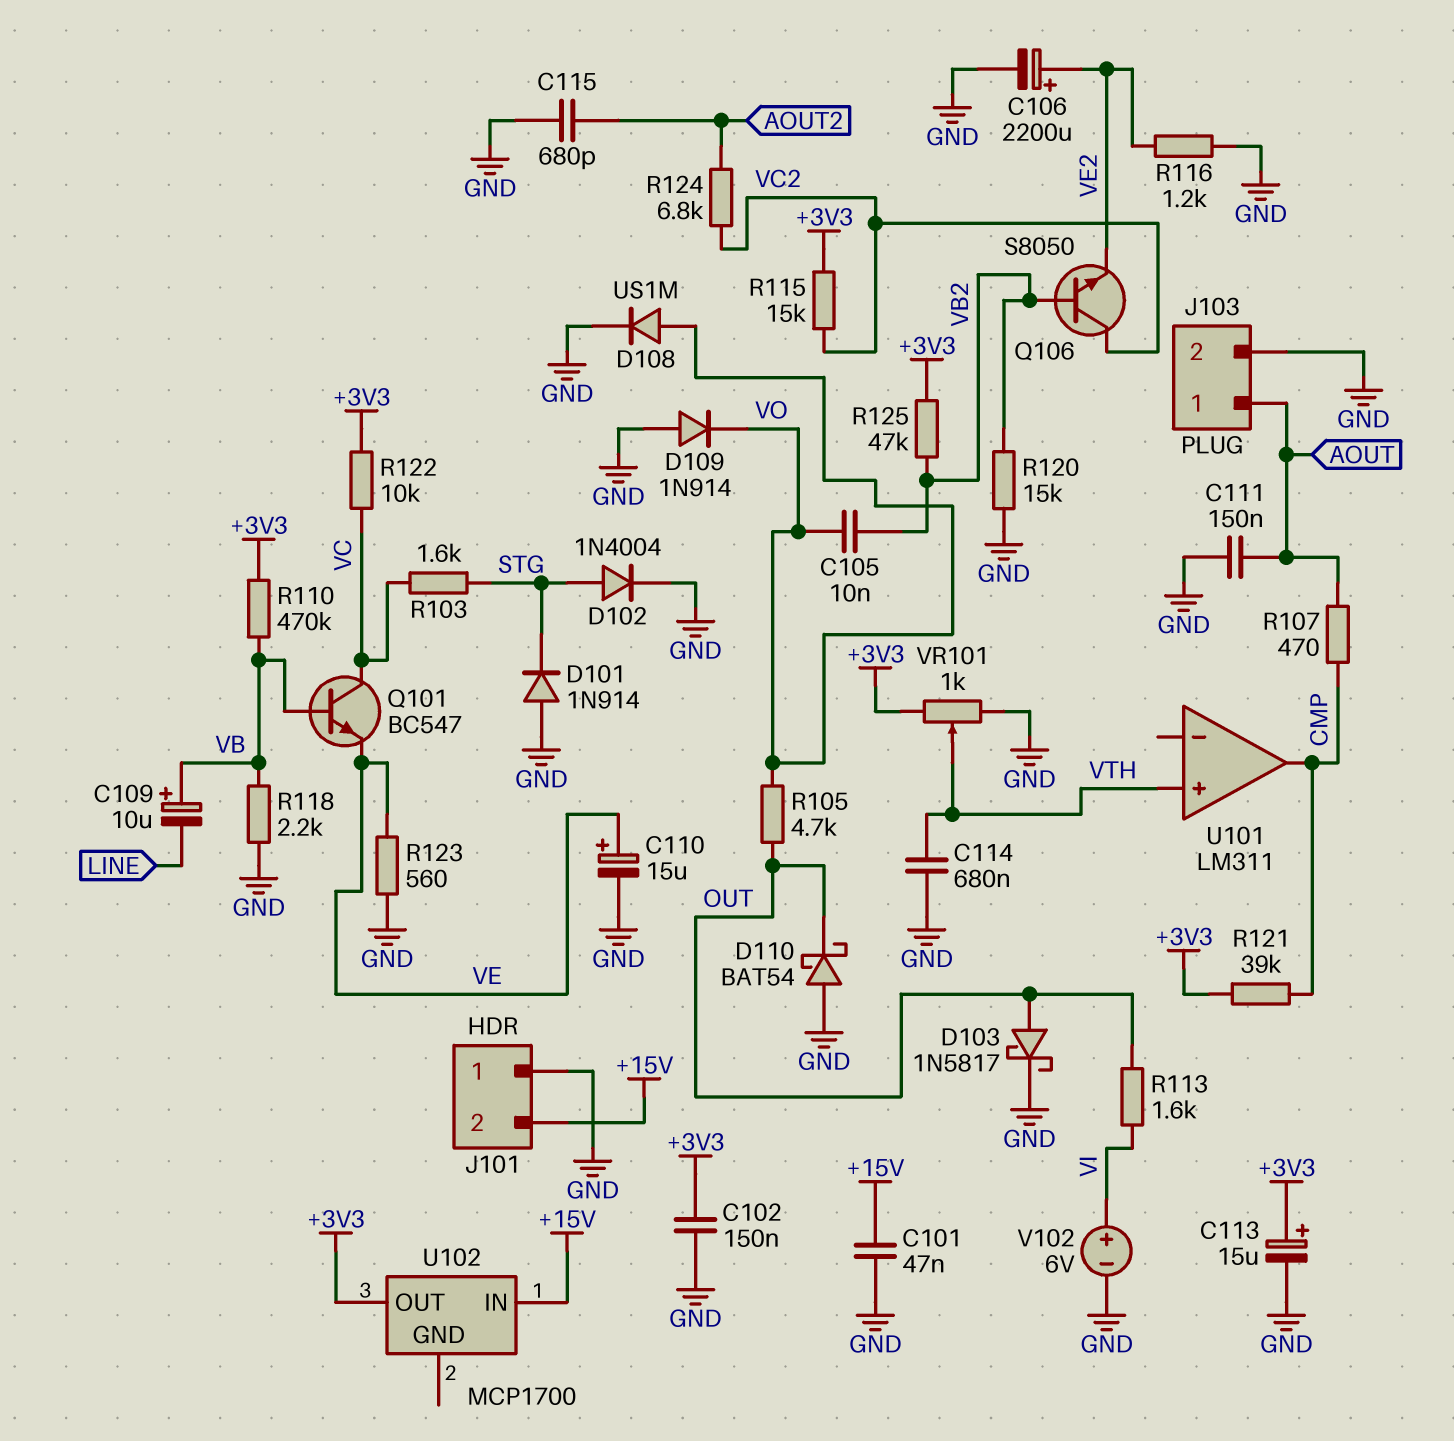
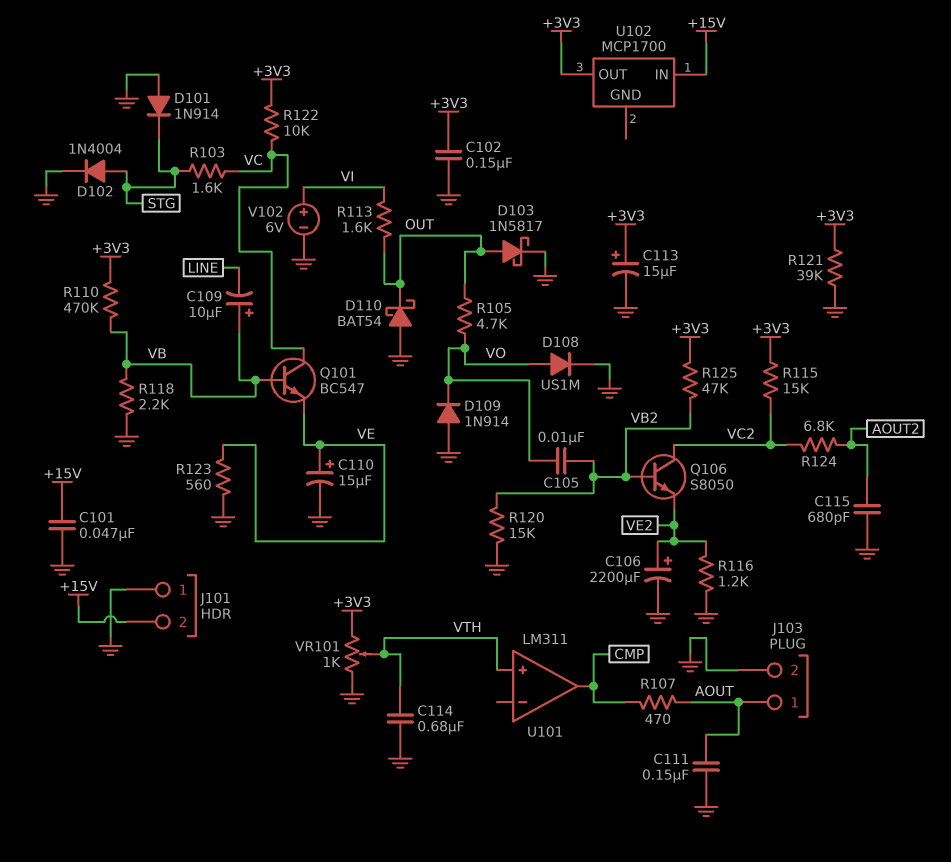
R121: 39k (+3V3, CMP) -> 39k (+3V3, GND)

